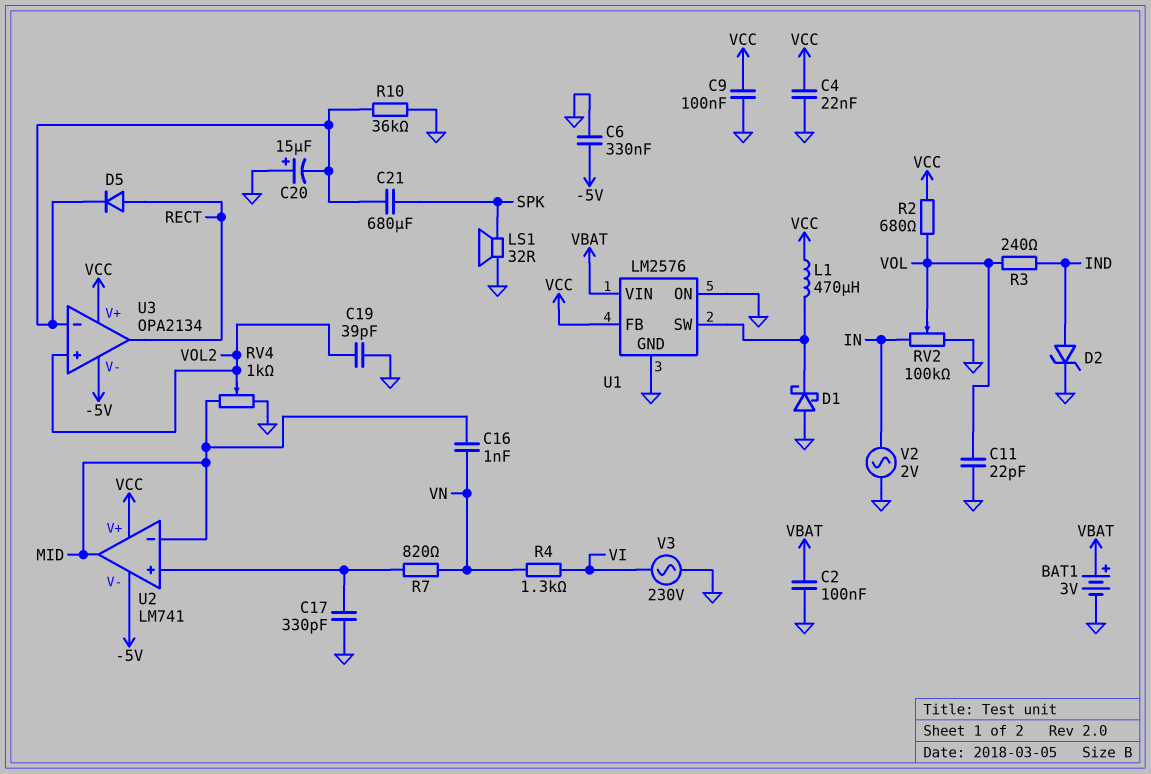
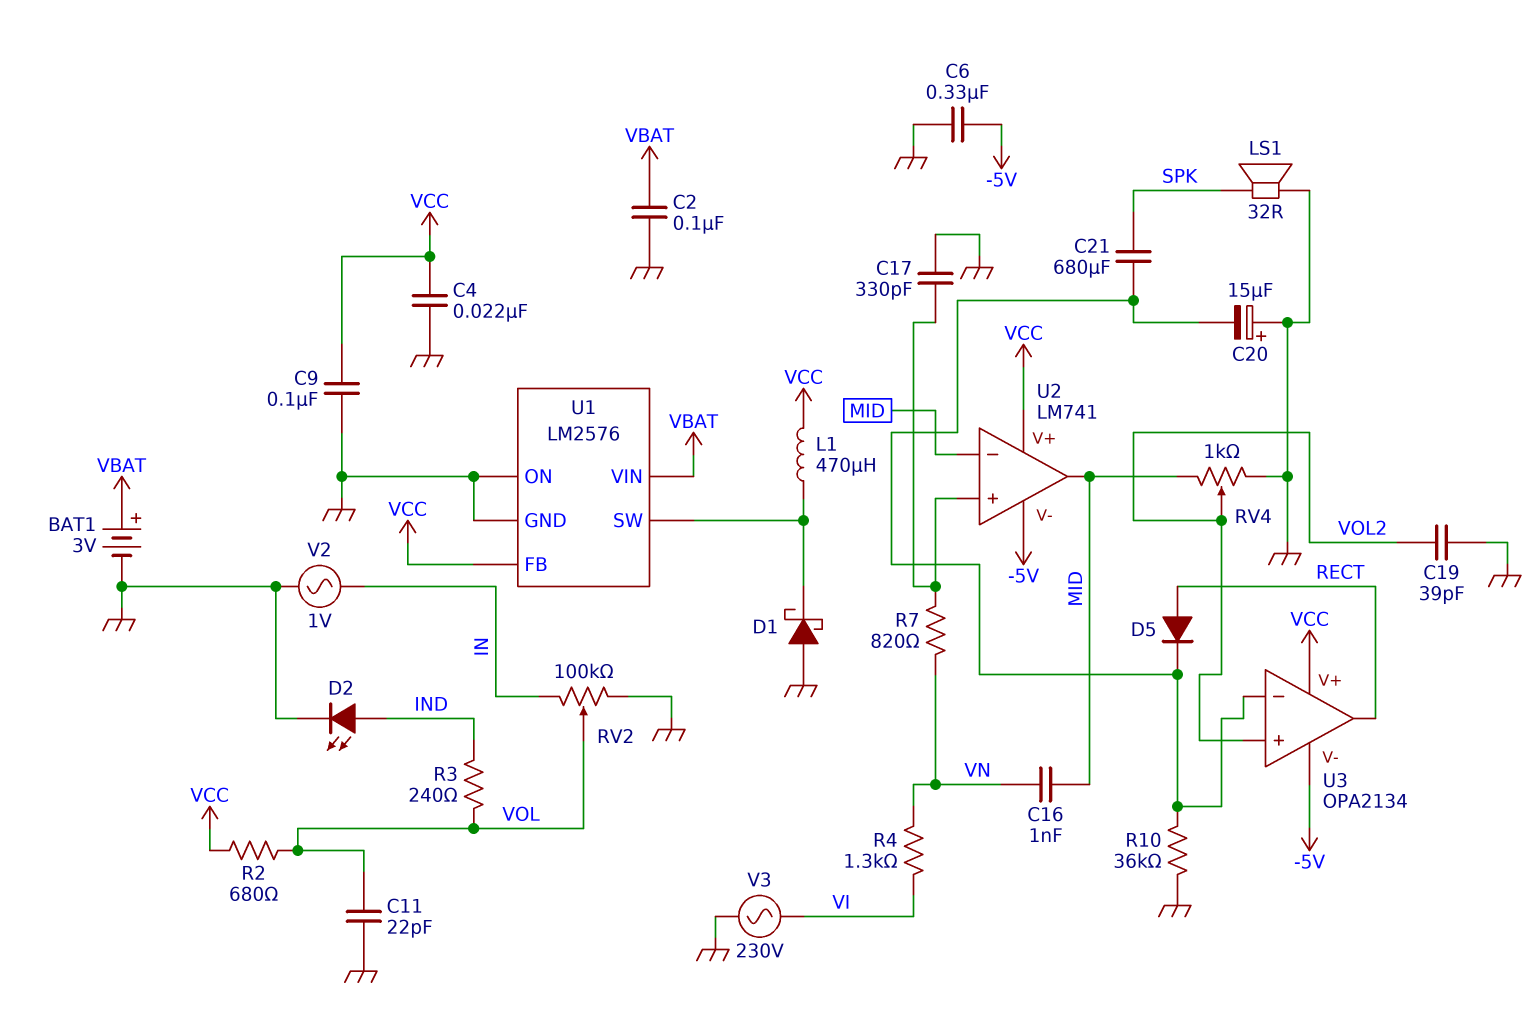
D2: zener (A IND, K GND) -> LED (A IND, K GND)
V2: AC 2V (GND, IN) -> AC 1V (GND, IN)

